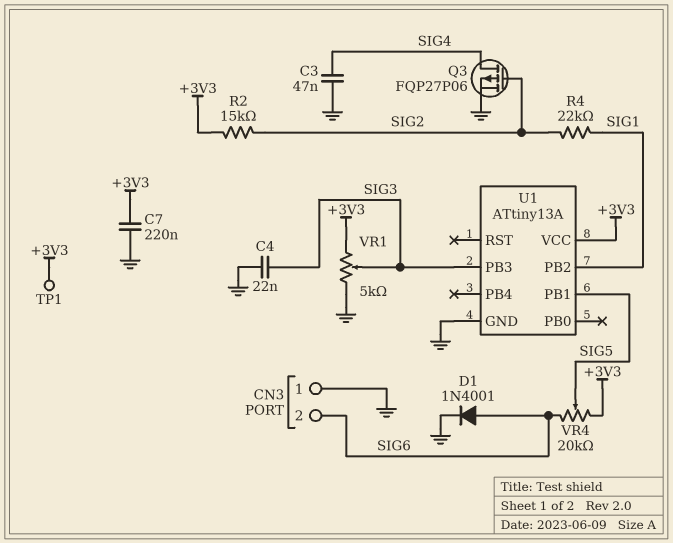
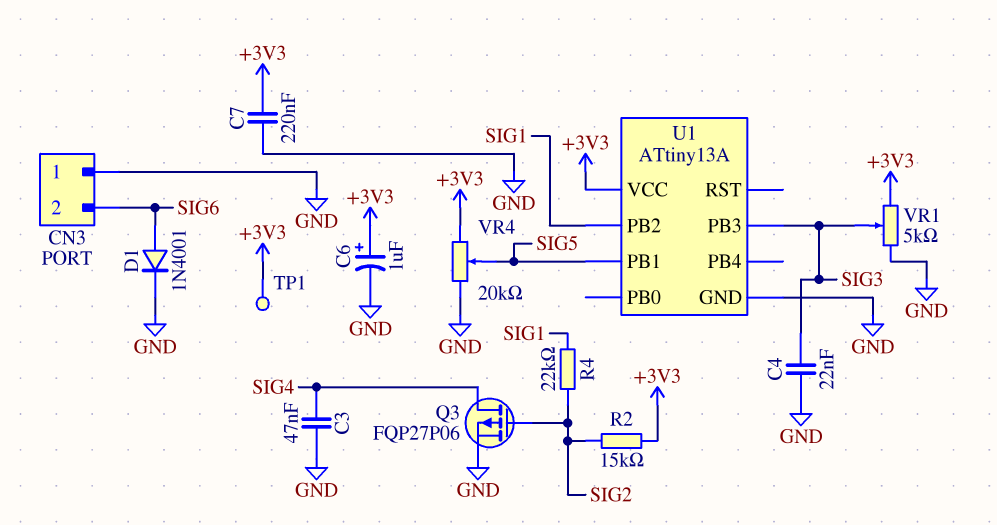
C6: none -> 1uF (plus +3V3, minus GND)
VR4: 20k (+3V3, SIG6, wiper SIG5) -> 20k (+3V3, GND, wiper SIG5)

